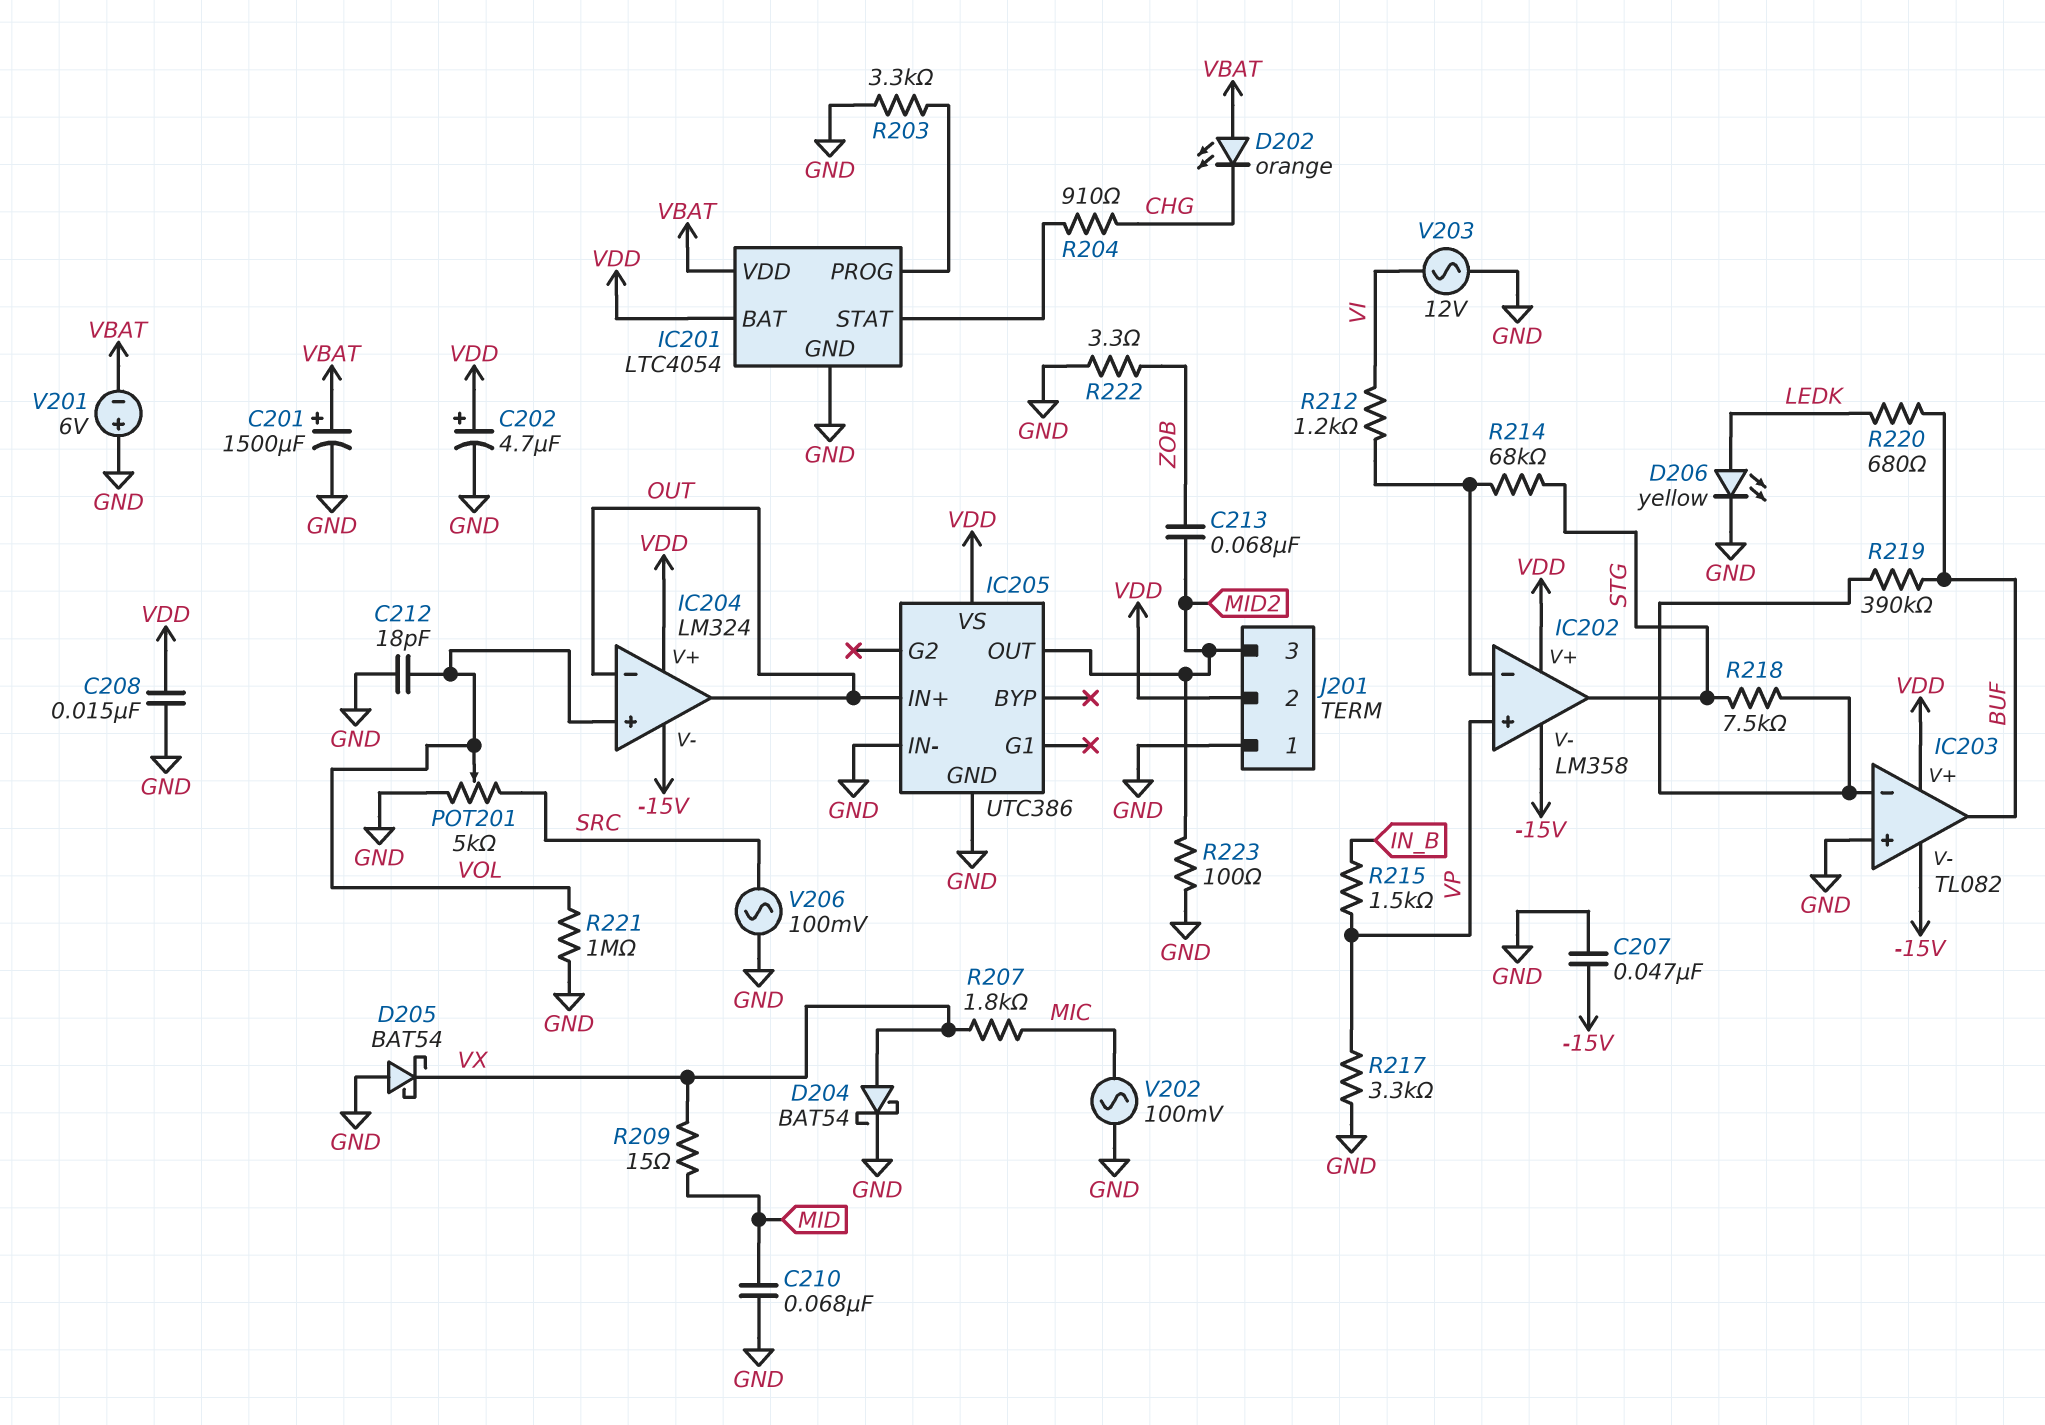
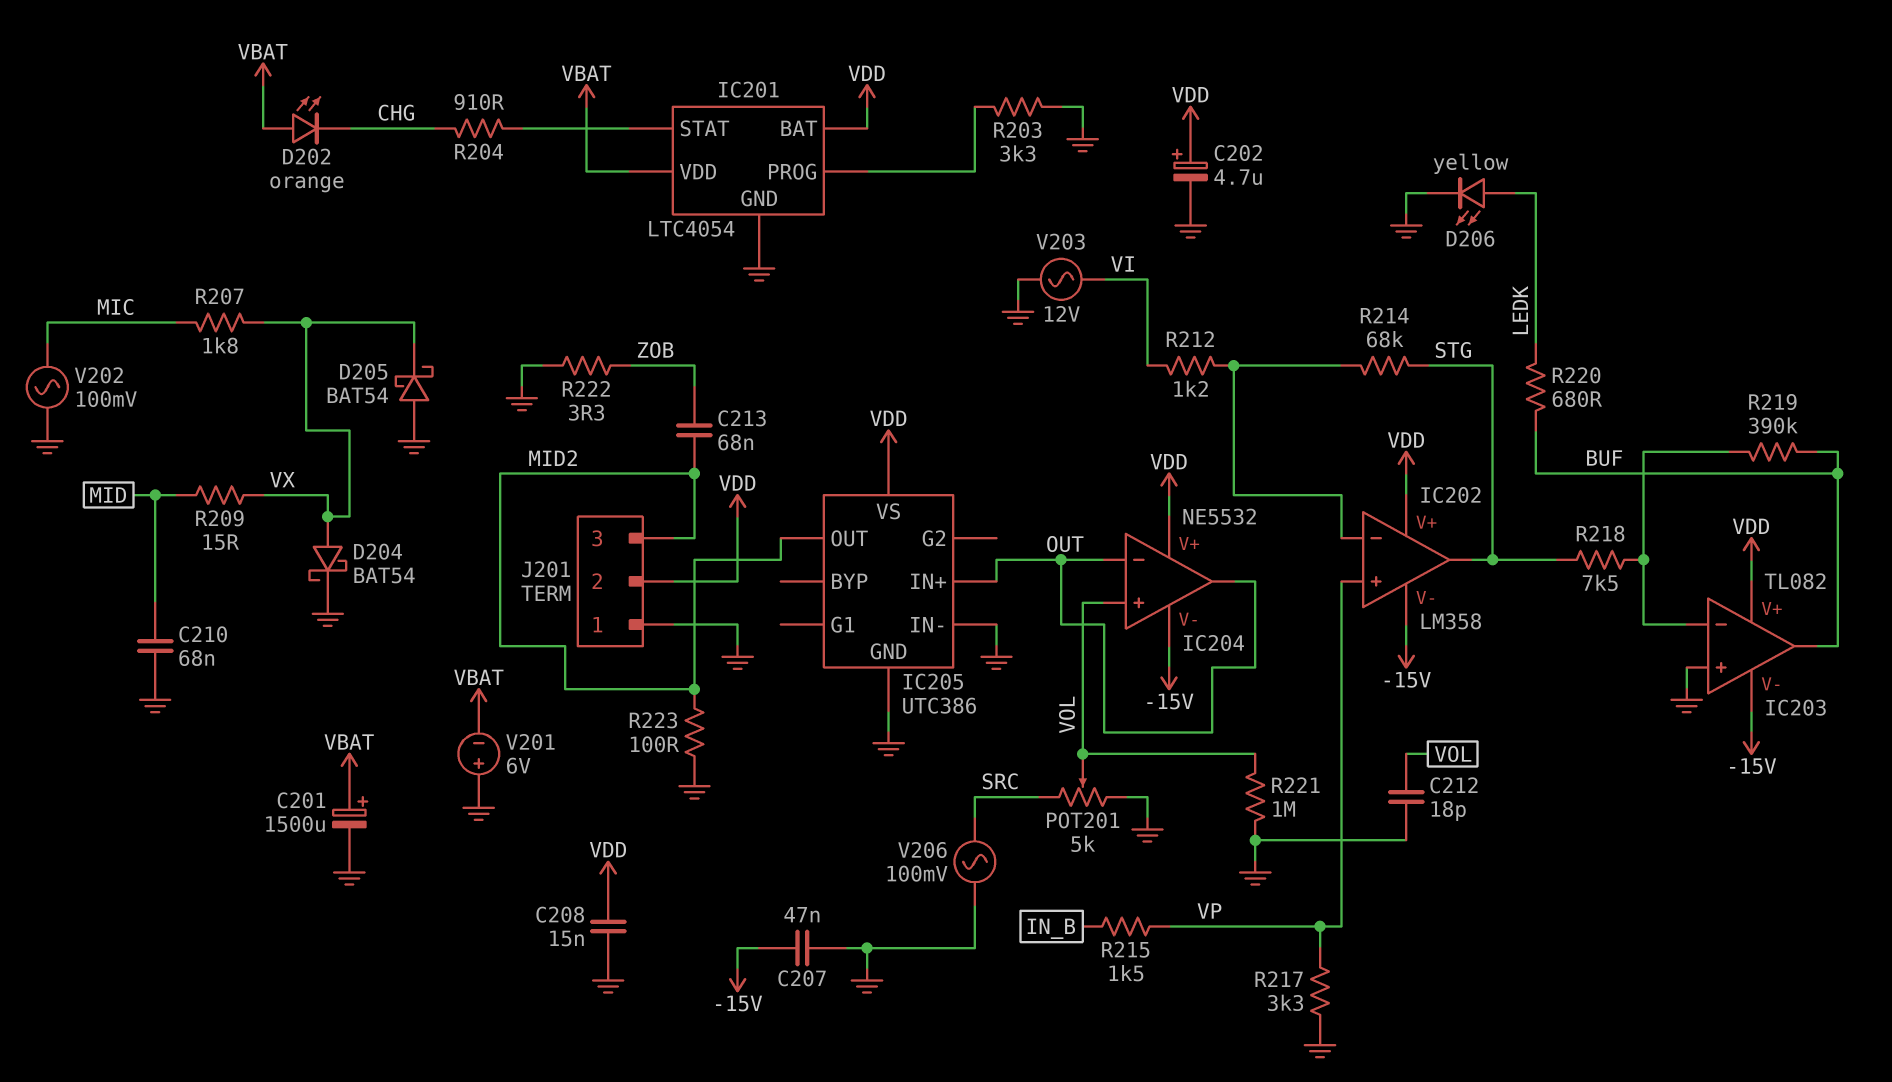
IC204: LM324 -> NE5532

